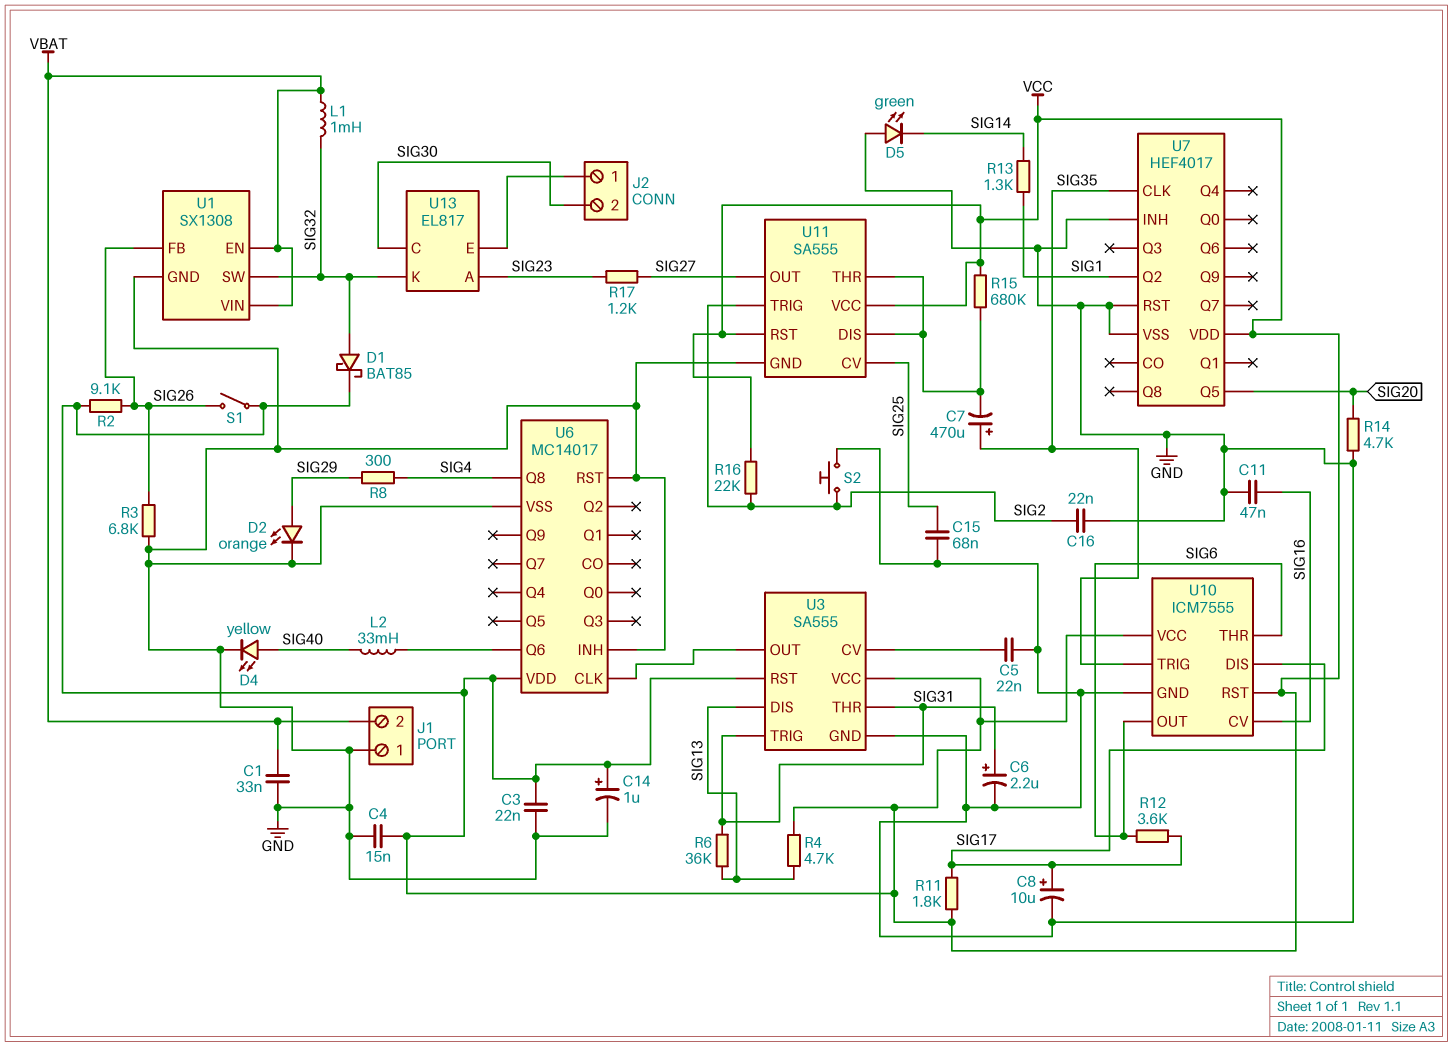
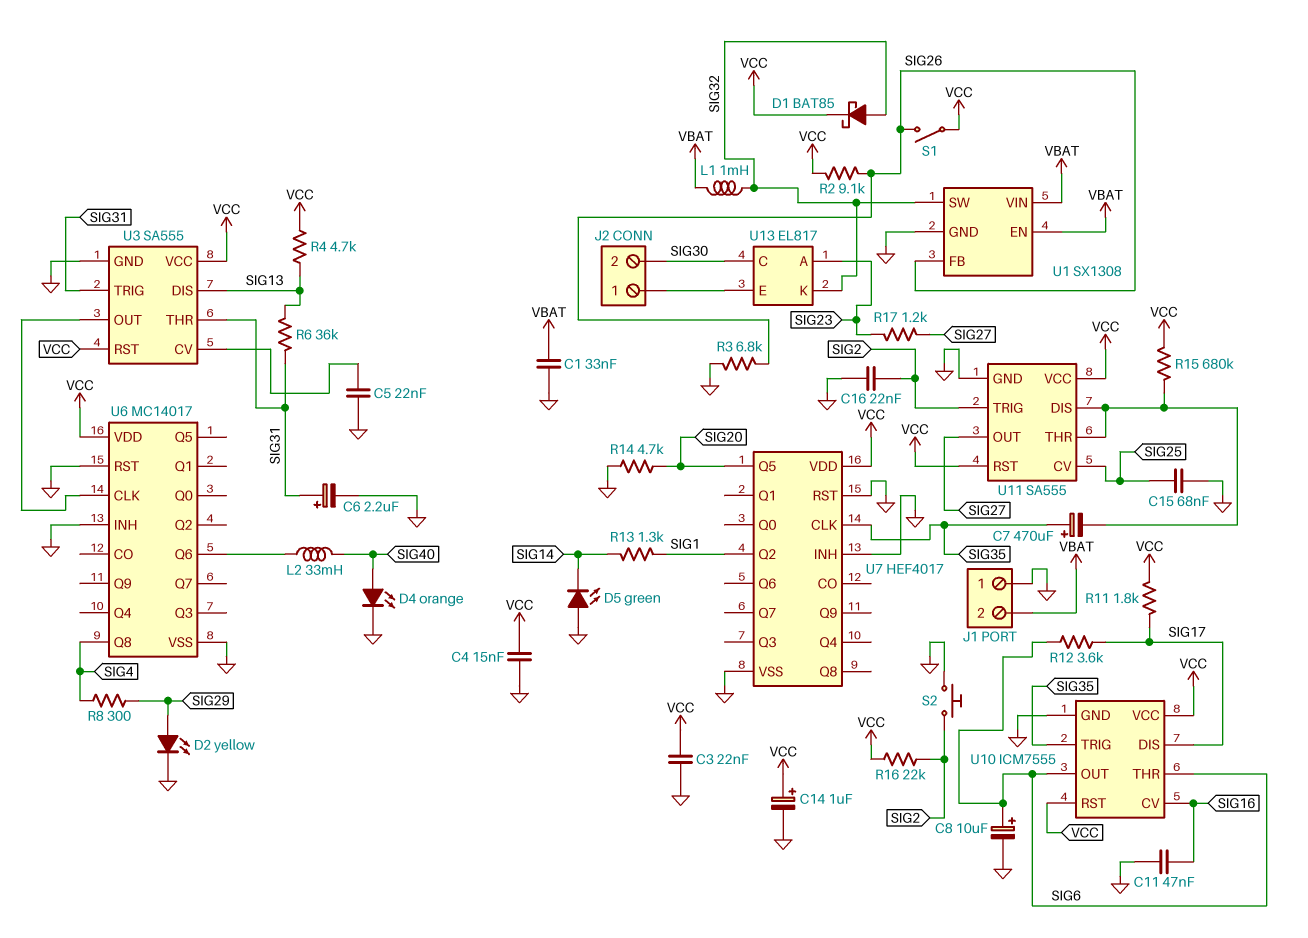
C8: 10uF (plus SIG17, minus GND) -> 10uF (plus SIG6, minus GND)
D2: LED orange (A SIG29, K GND) -> LED yellow (A SIG29, K GND)
D4: LED yellow (A SIG40, K GND) -> LED orange (A SIG40, K GND)

